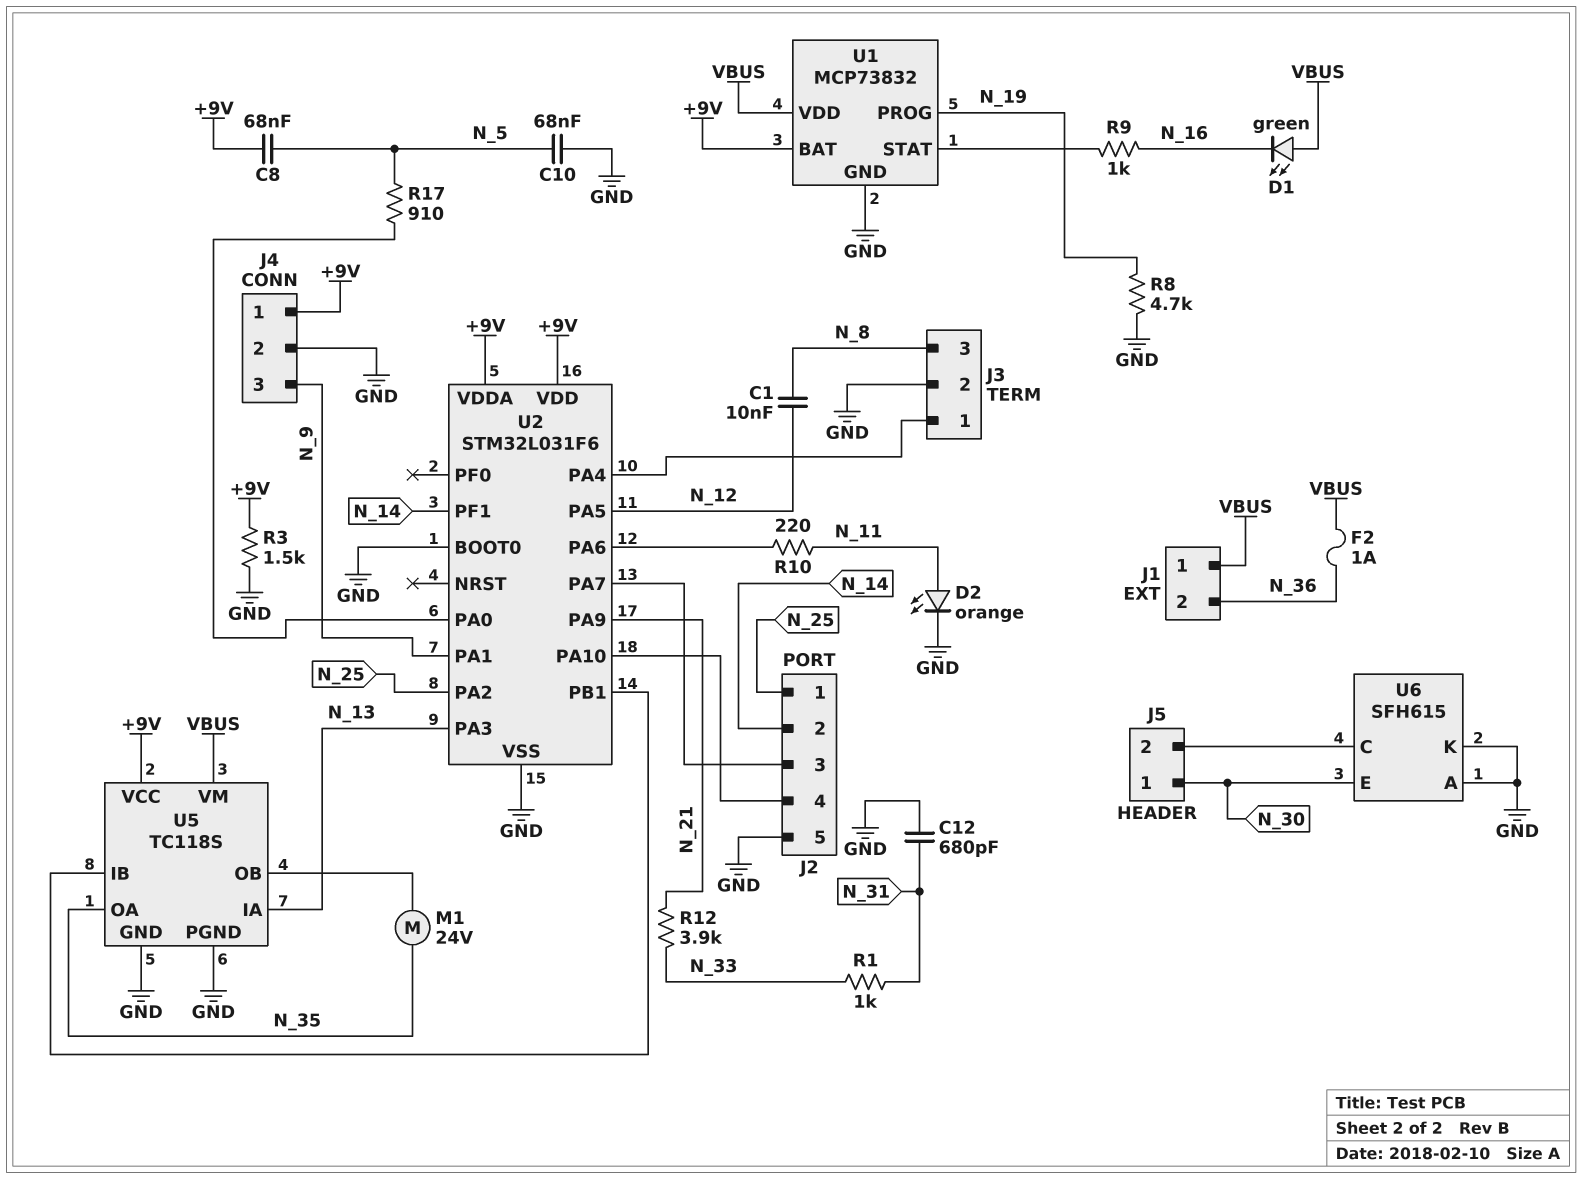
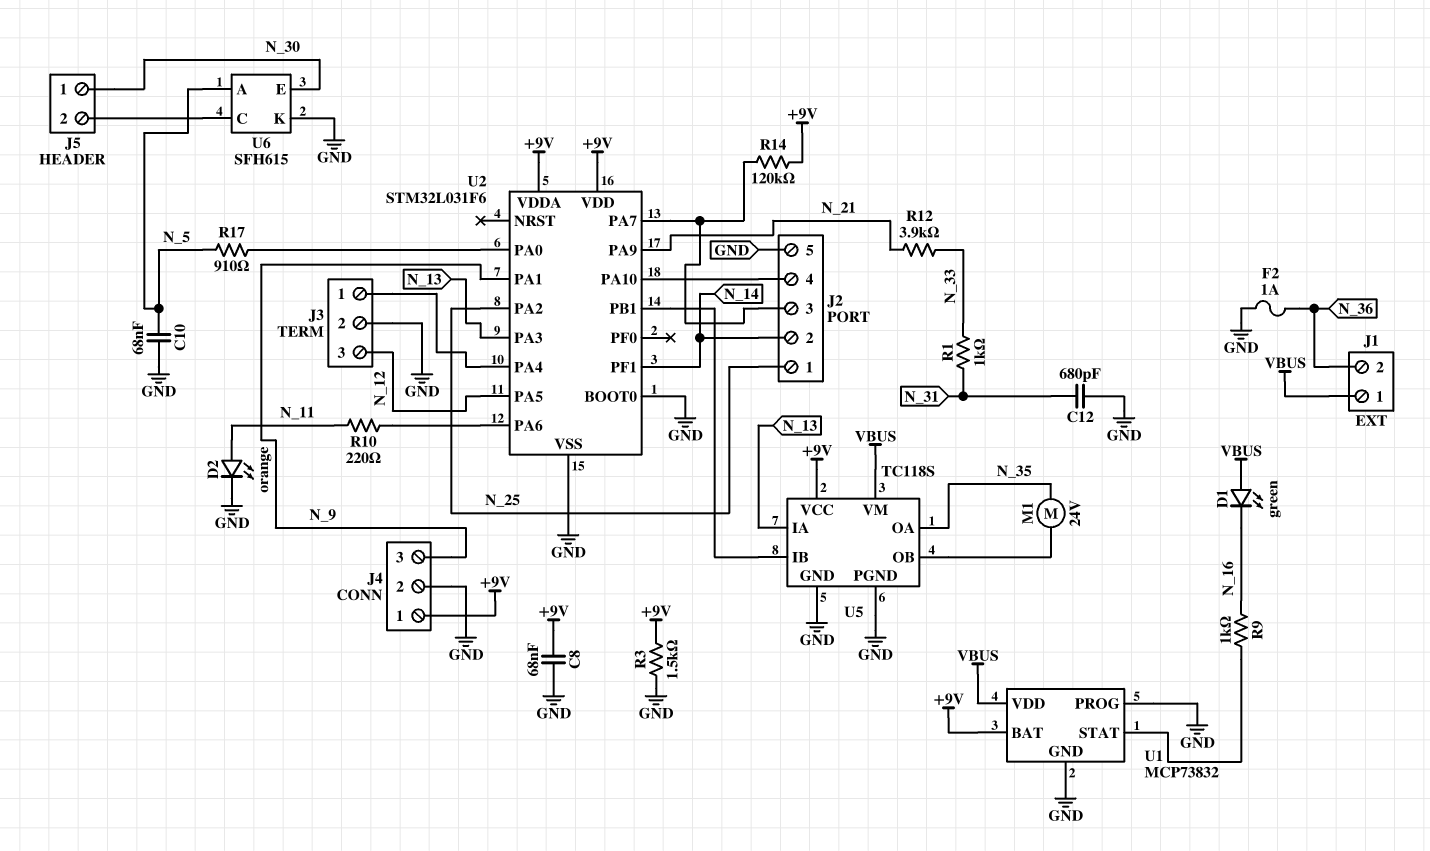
C1: 10nF (N_8, N_12) -> none
C8: 68nF (+9V, N_5) -> 68nF (+9V, GND)
F2: 1A (N_36, VBUS) -> 1A (GND, N_36)
J3 pin 3: N_8 -> N_12
R8: 4.7k (GND, N_19) -> none
R14: none -> 120k (+9V, J2/3)
U1 pin PROG: N_19 -> GND
U6 pin A: GND -> N_5

